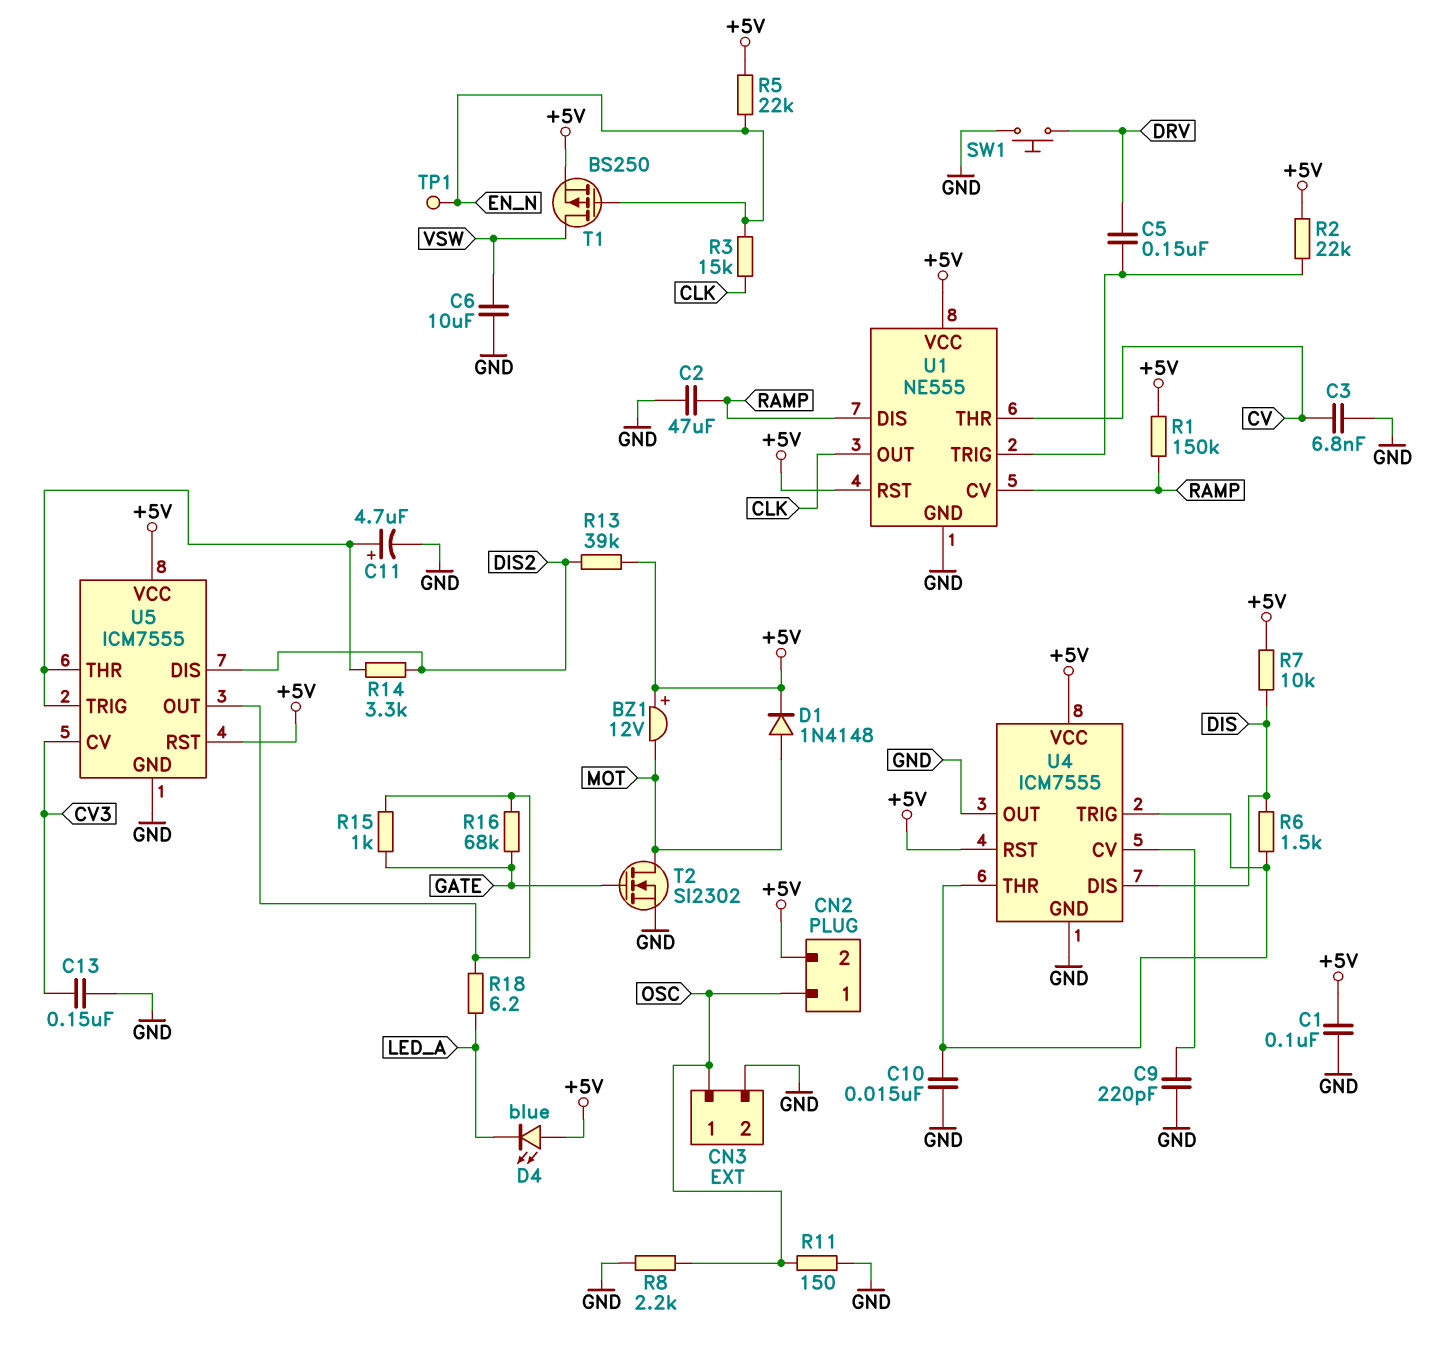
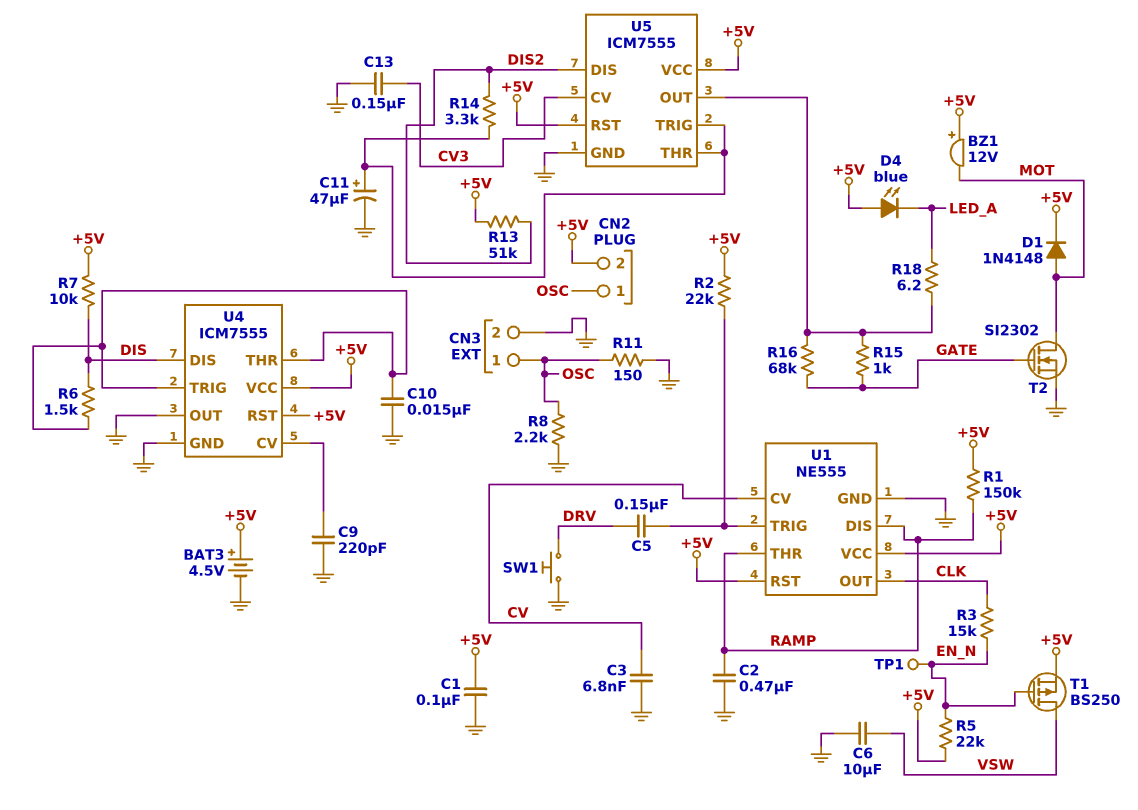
BAT3: none -> 4.5V (plus +5V, minus GND)
C2: 47uF (GND, RAMP) -> 470nF (GND, RAMP)
C11: 4.7uF (plus U5/THR, minus GND) -> 47uF (plus U5/THR, minus GND)
R13: 39k (+5V, DIS2) -> 51k (+5V, DIS2)
U1 pin CV: RAMP -> CV
U1 pin THR: CV -> RAMP

